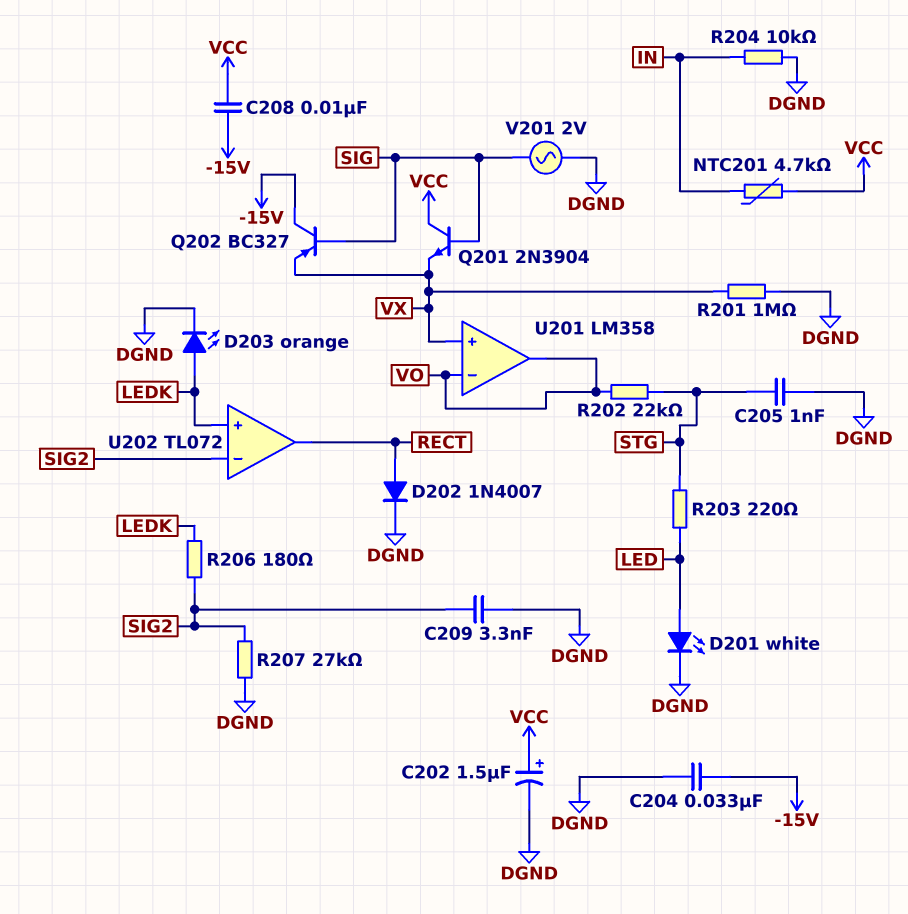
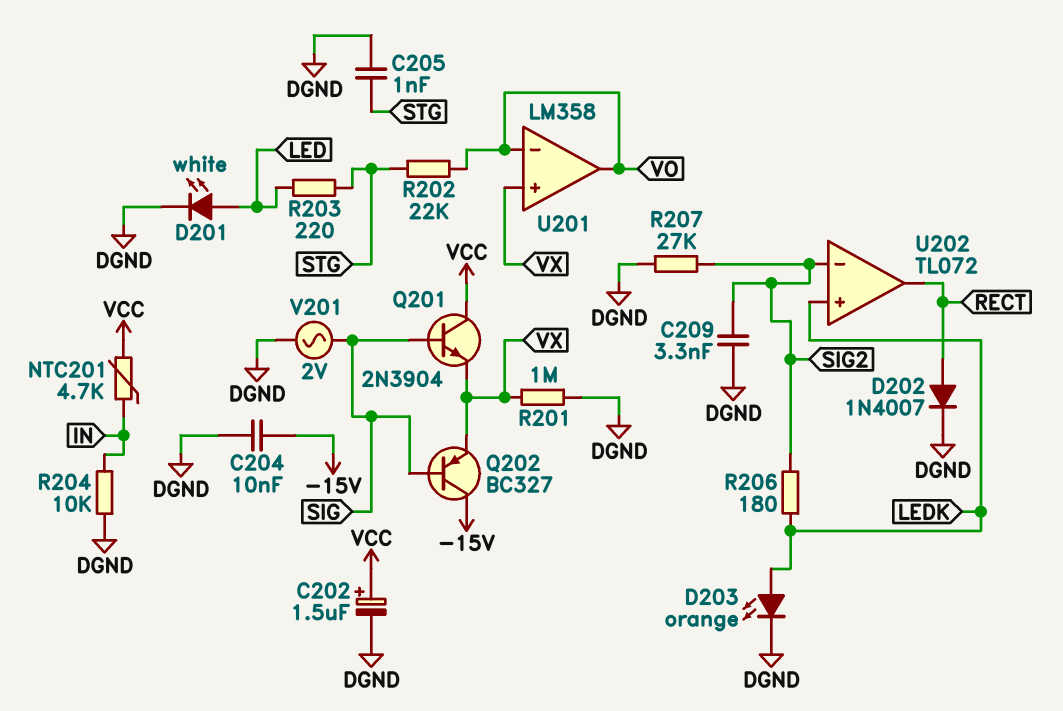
C204: 33nF (-15V, DGND) -> 10nF (-15V, DGND)
C208: 10nF (-15V, VCC) -> none

